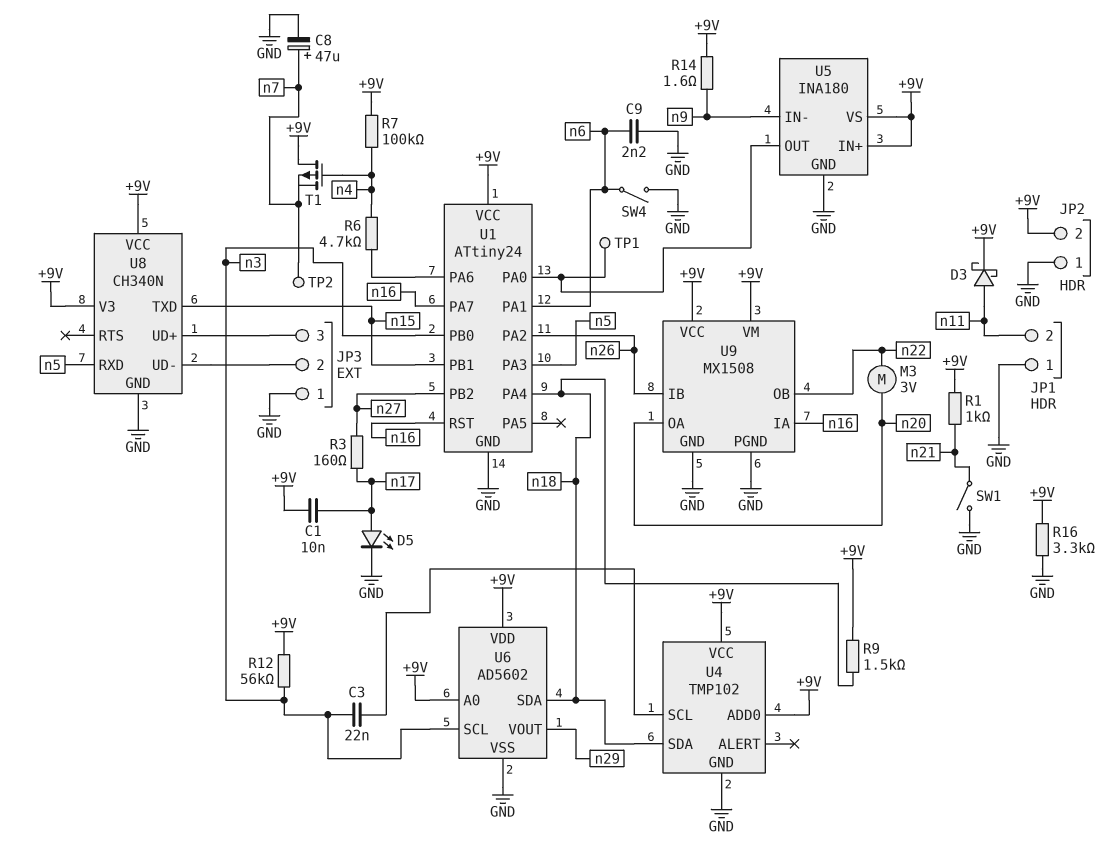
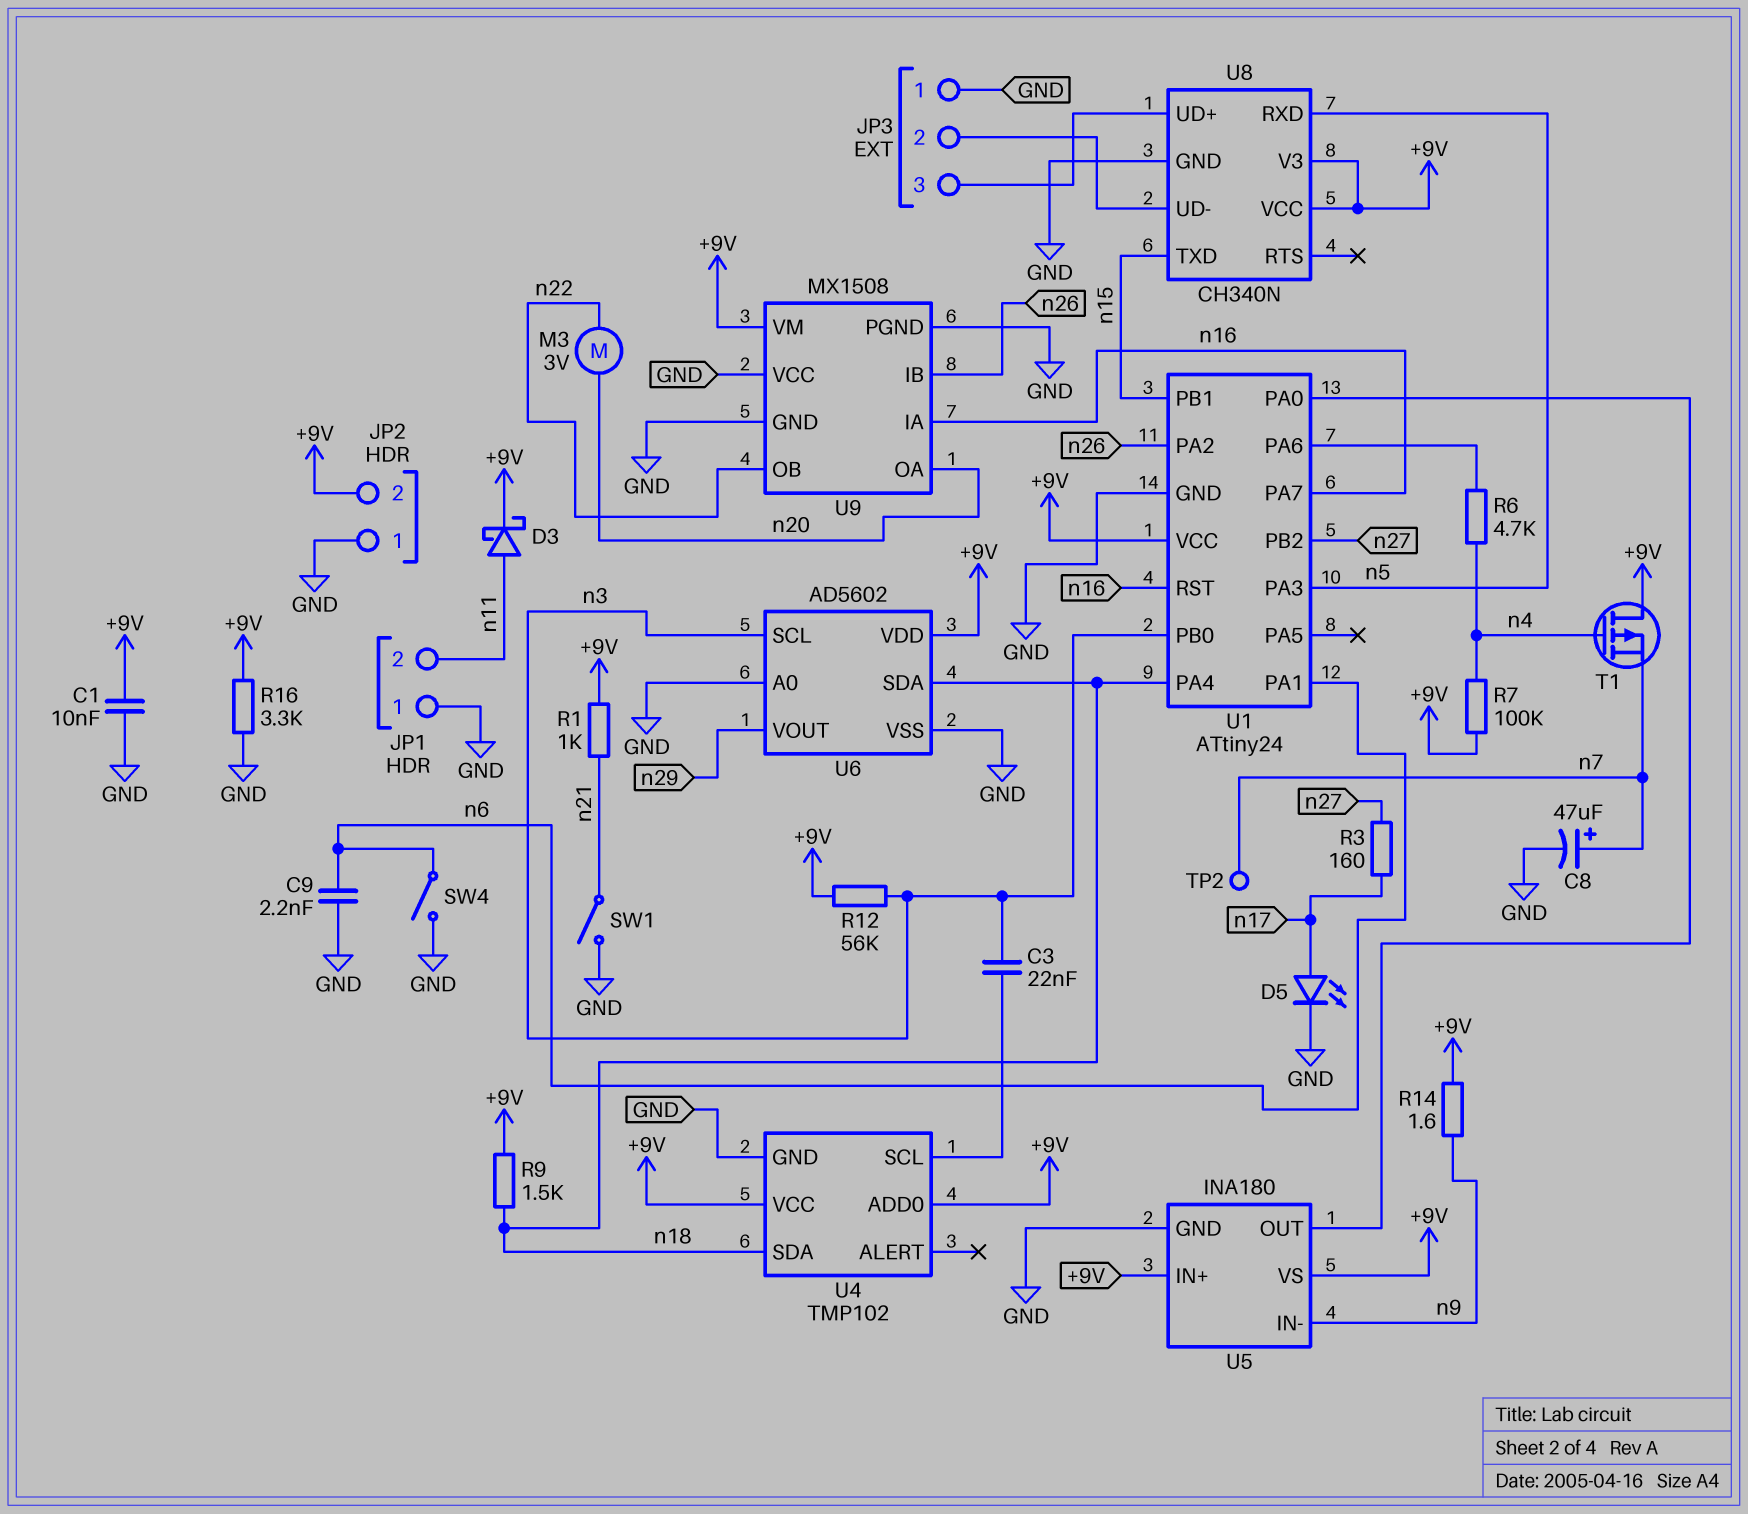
C1: 10nF (+9V, n17) -> 10nF (+9V, GND)
TP1: test point (U1/PA0) -> none
U6 pin A0: +9V -> GND
U9 pin VCC: +9V -> GND

